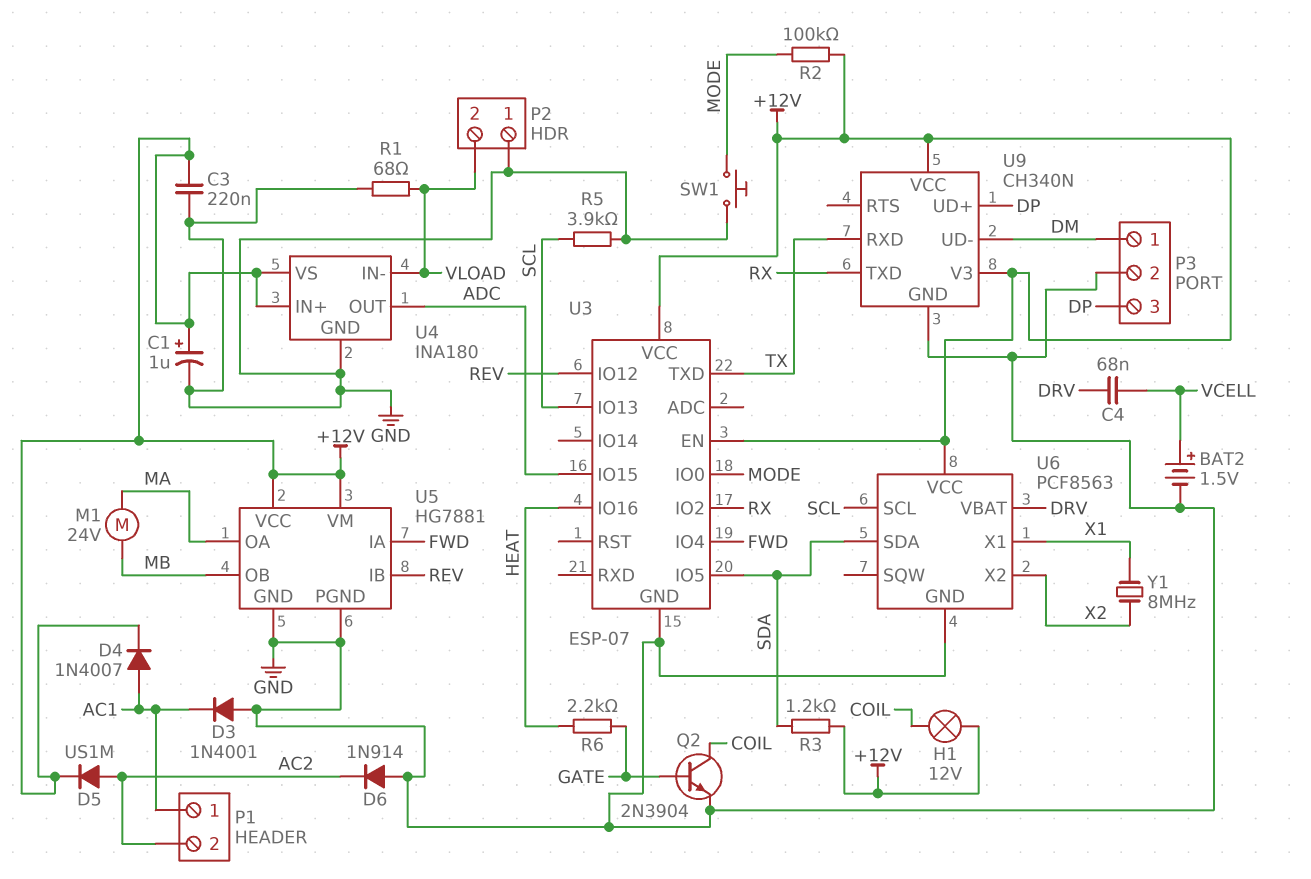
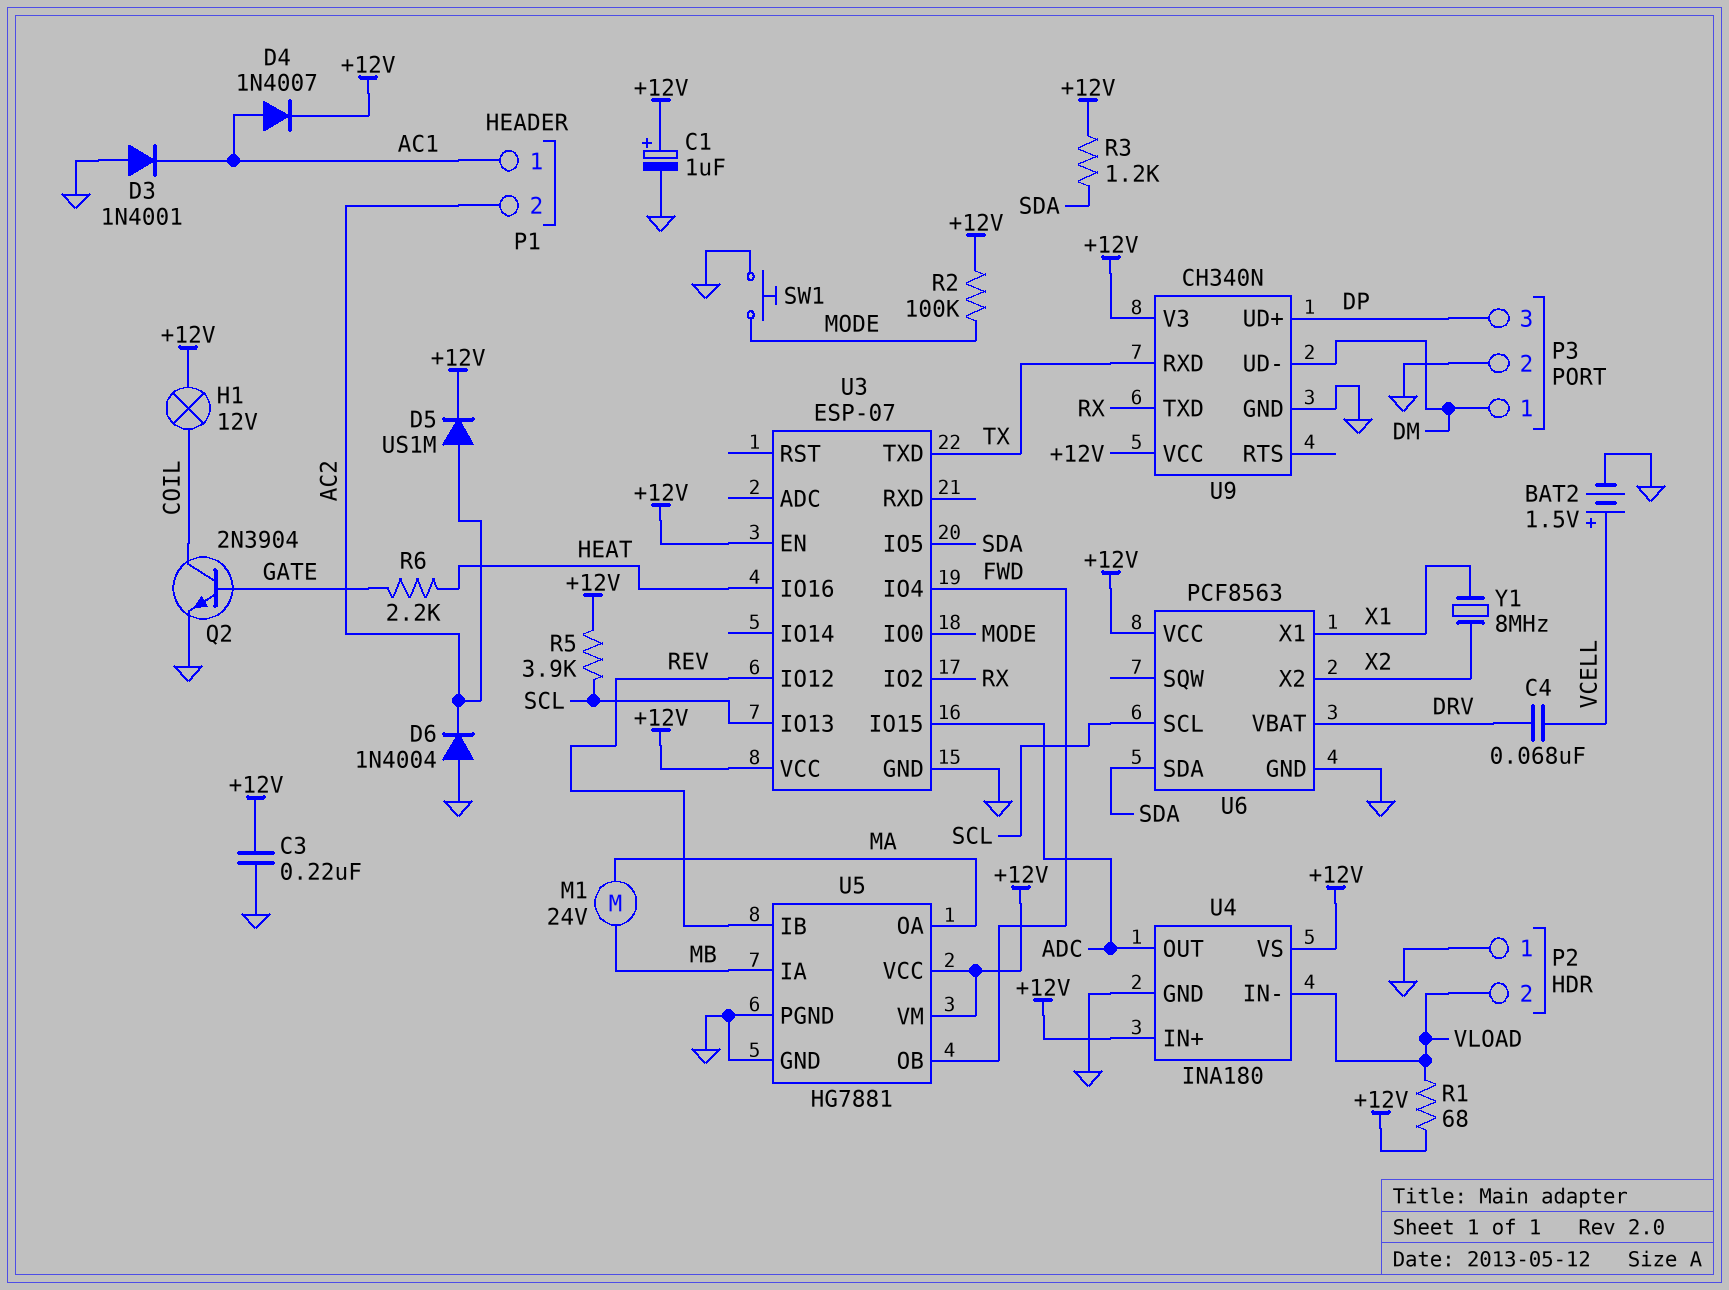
D6: diode 1N914 (A GND, K AC2) -> diode 1N4004 (A GND, K AC2)
R1: 68 (GND, VLOAD) -> 68 (+12V, VLOAD)
R5: 3.9k (GND, SCL) -> 3.9k (+12V, SCL)
U5 pin IA: FWD -> MB
U5 pin OB: MB -> FWD

